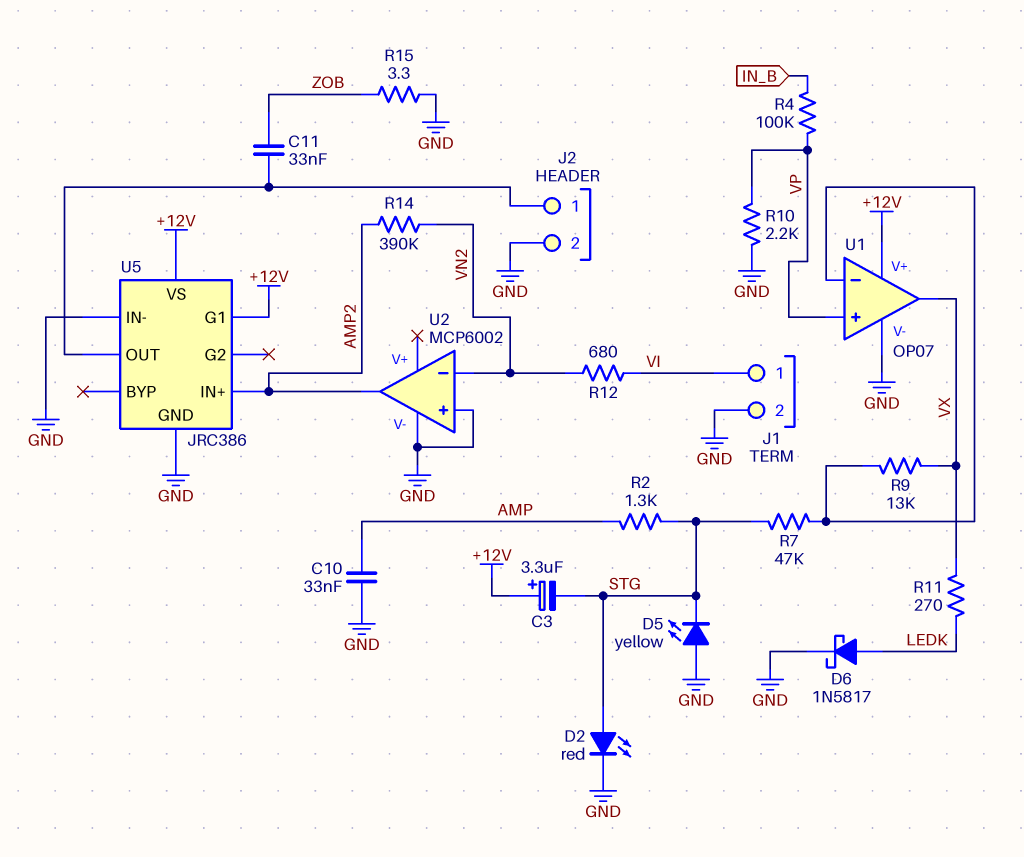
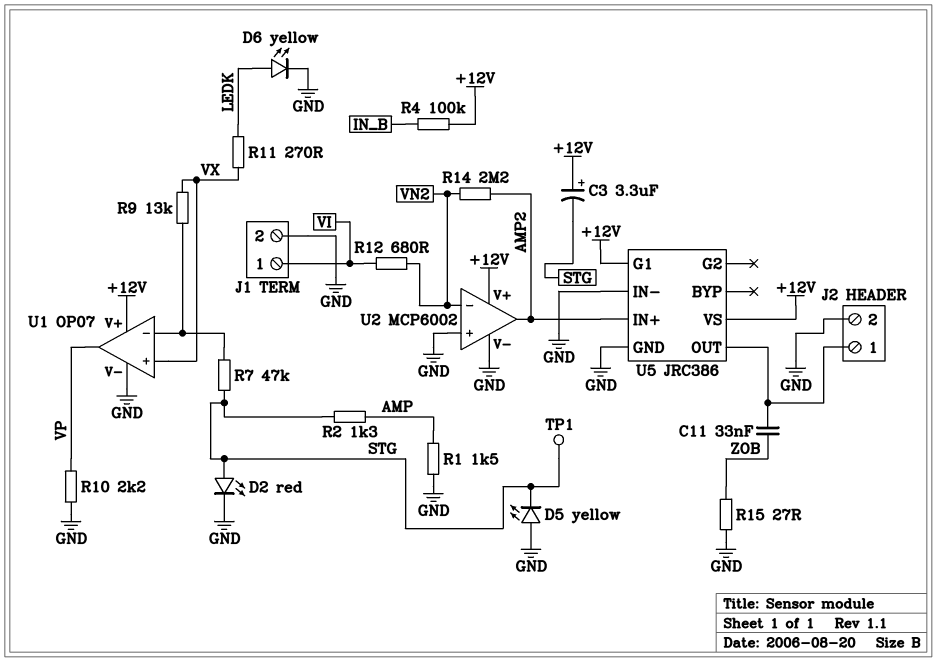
C10: 33nF (AMP, GND) -> none
D6: schottky 1N5817 (A LEDK, K GND) -> LED yellow (A LEDK, K GND)
R1: none -> 1.5k (AMP, GND)
R4: 100k (IN_B, VP) -> 100k (+12V, IN_B)
R14: 390k (AMP2, VN2) -> 2.2M (AMP2, VN2)
R15: 3.3 (GND, ZOB) -> 27 (GND, ZOB)
TP1: none -> test point (STG)
U1 pin in+: VP -> VX
U1 pin out: VX -> VP
U2 pin V+: none -> +12V

